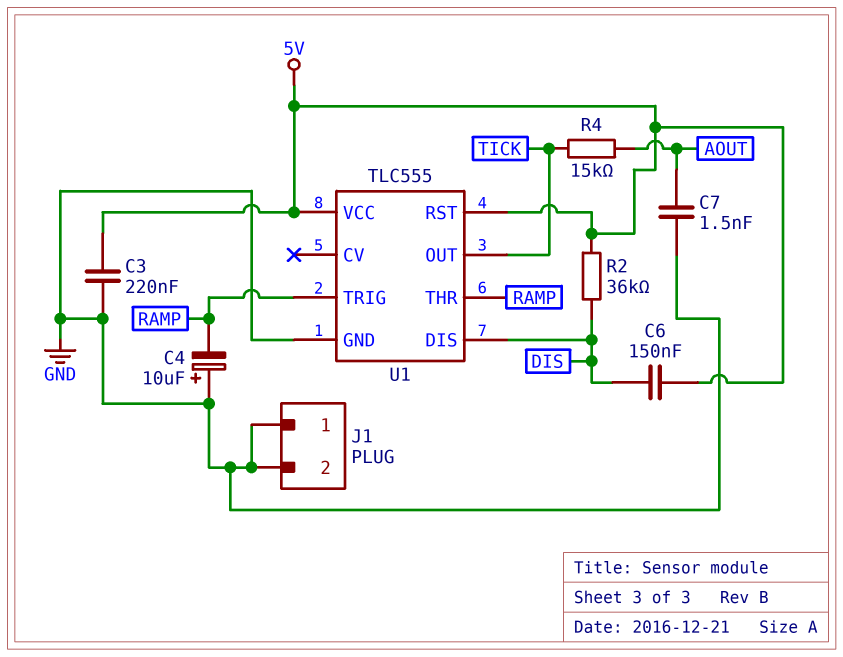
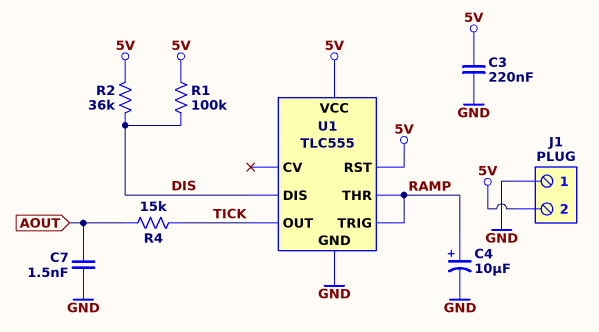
C4: 10uF (plus GND, minus RAMP) -> 10uF (plus RAMP, minus GND)
C6: 150nF (5V, DIS) -> none
J1 pin 2: GND -> 5V
R1: none -> 100k (5V, DIS)

